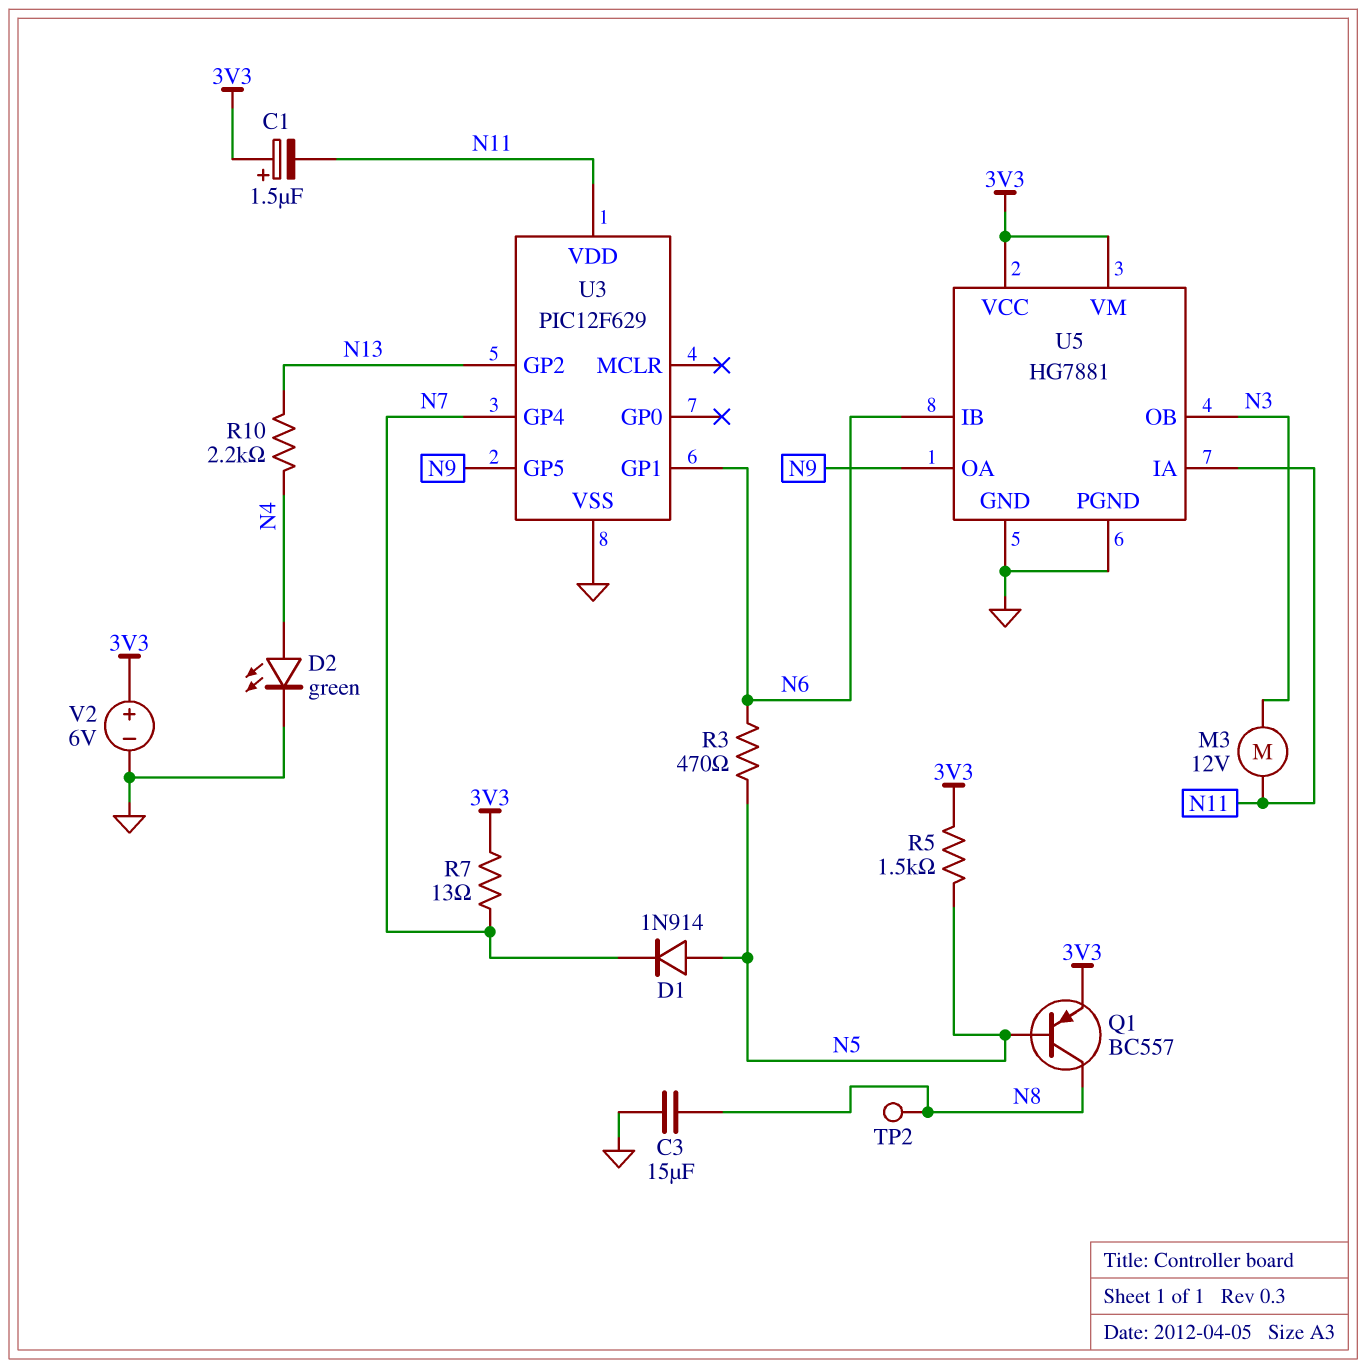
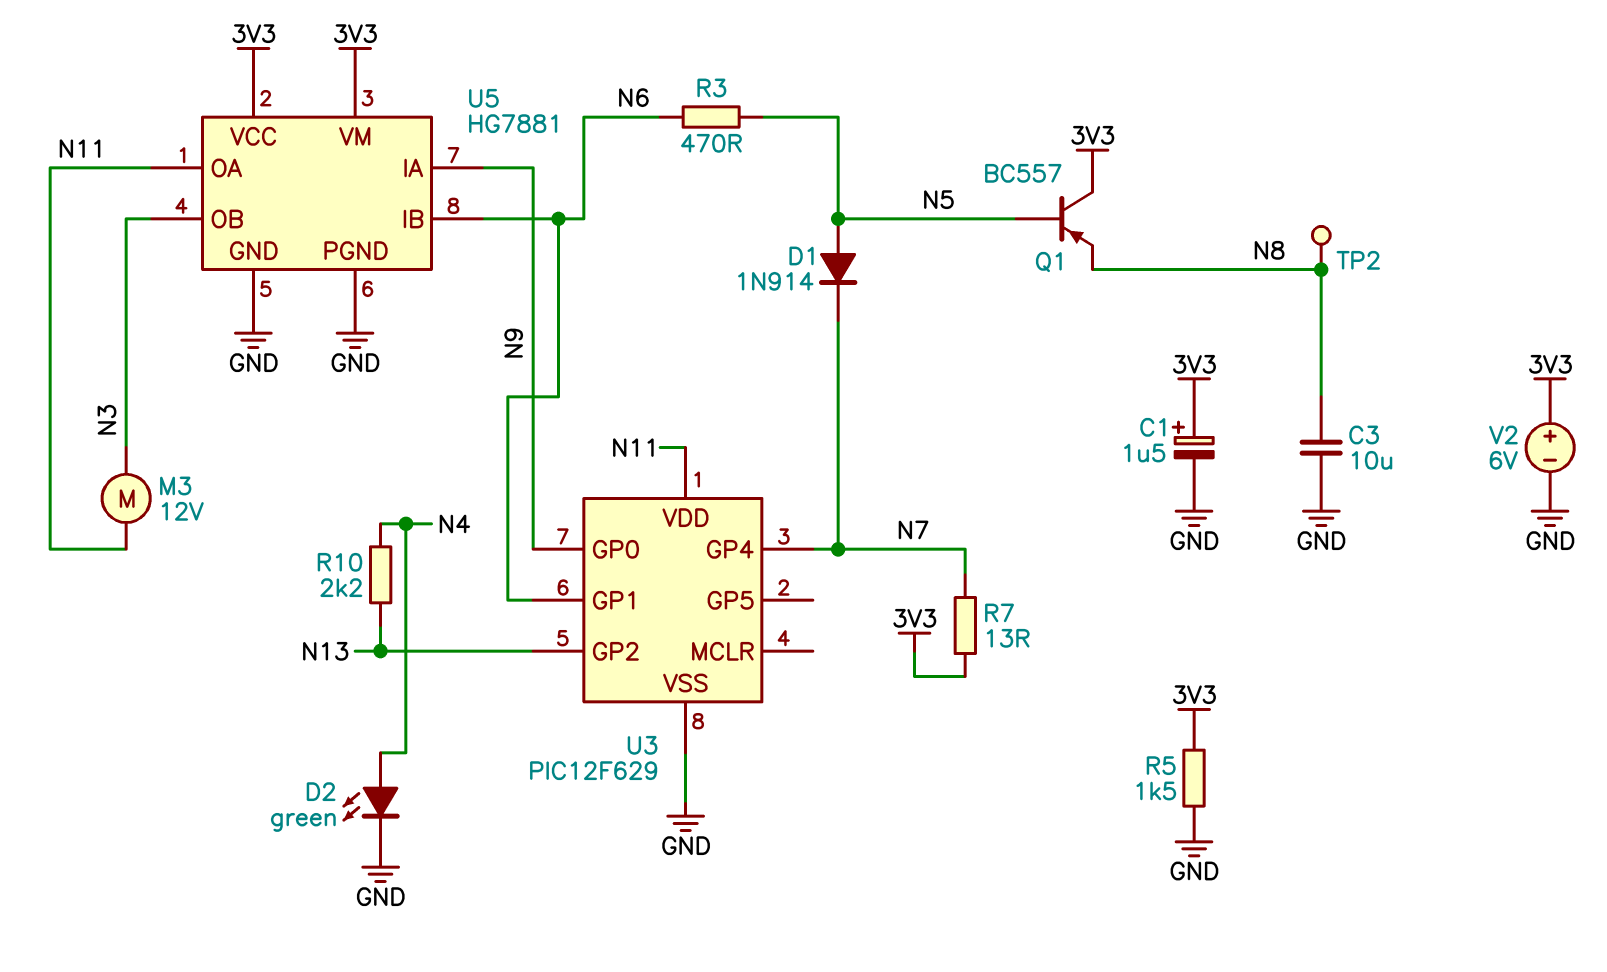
C1: 1.5uF (plus 3V3, minus N11) -> 1.5uF (plus 3V3, minus GND)
C3: 15uF (GND, N8) -> 10uF (GND, N8)
Q1: PNP BC557 (B N5, C N8, E 3V3) -> PNP BC557 (B N5, C 3V3, E N8)
R5: 1.5k (3V3, N5) -> 1.5k (3V3, GND)
U3 pin GP0: none -> N9
U3 pin GP5: N9 -> none
U5 pin IA: N11 -> N9
U5 pin OA: N9 -> N11

